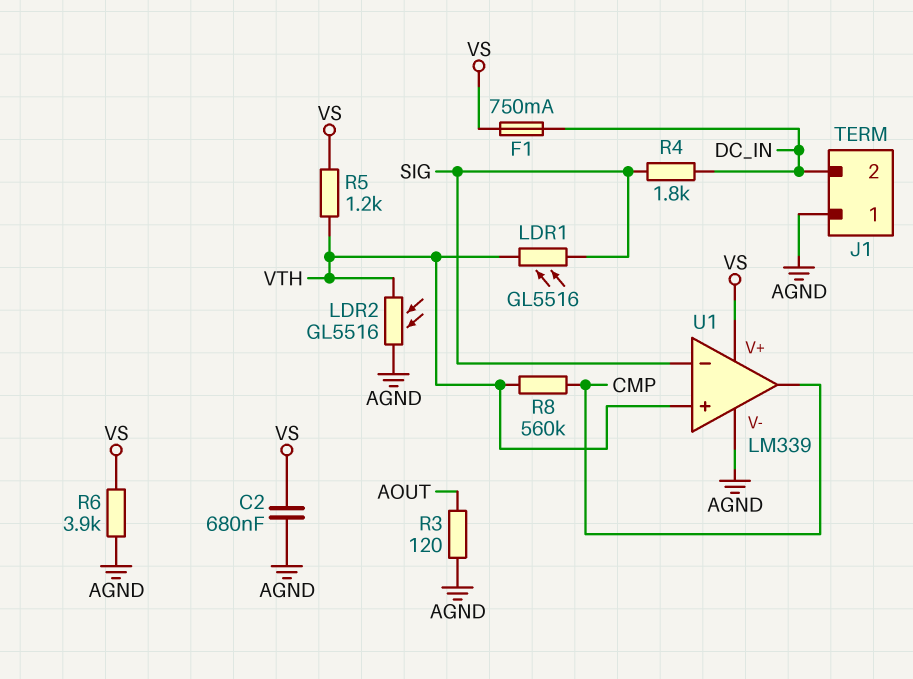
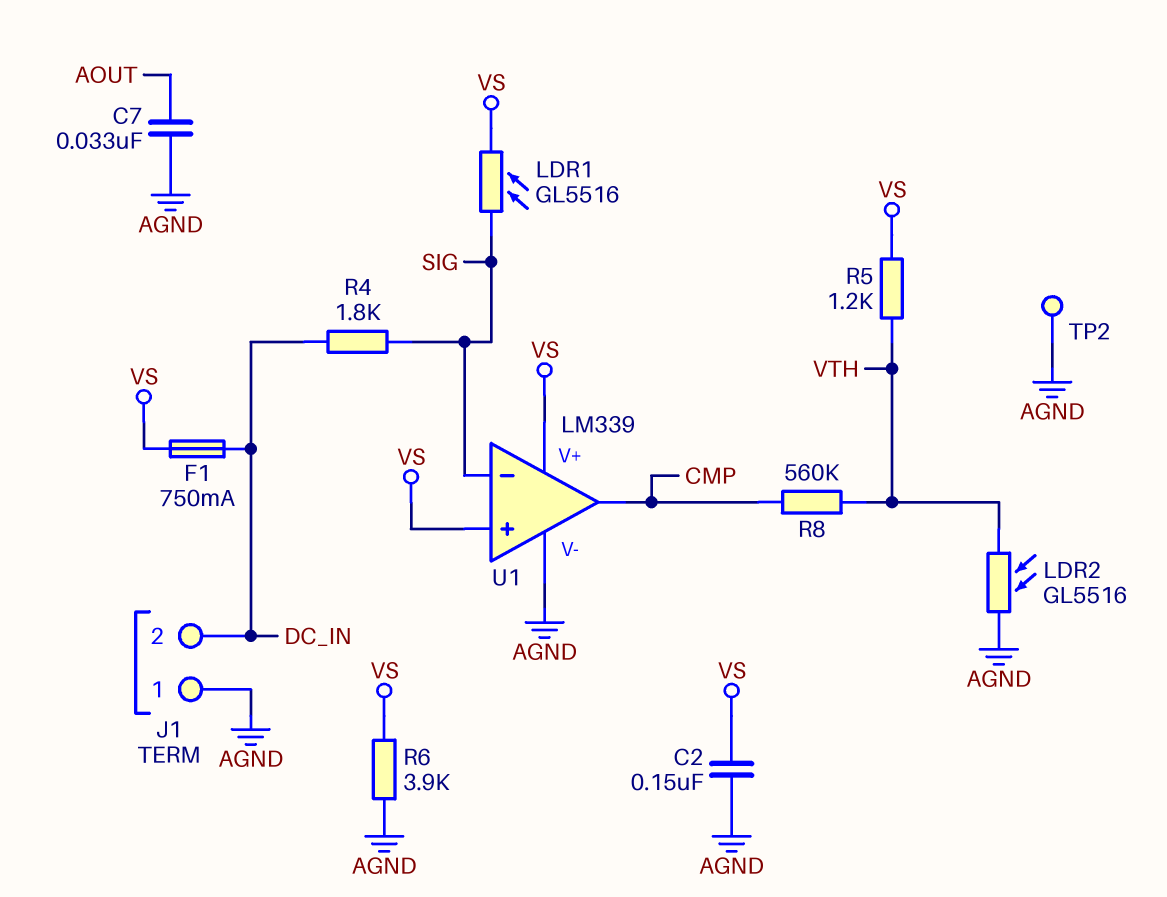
C2: 680nF (AGND, VS) -> 150nF (AGND, VS)
C7: none -> 33nF (AGND, AOUT)
LDR1: GL5516 (SIG, VTH) -> GL5516 (SIG, VS)
R3: 120 (AGND, AOUT) -> none
TP2: none -> test point (AGND)
U1 pin in+: VTH -> VS

